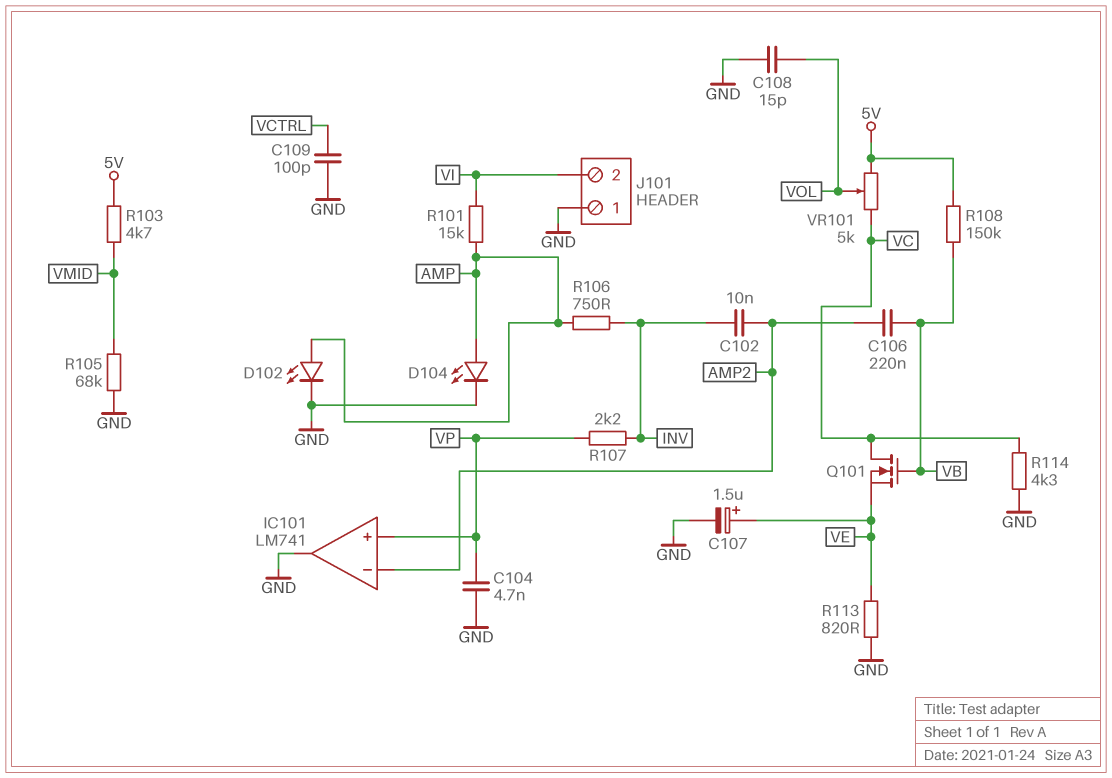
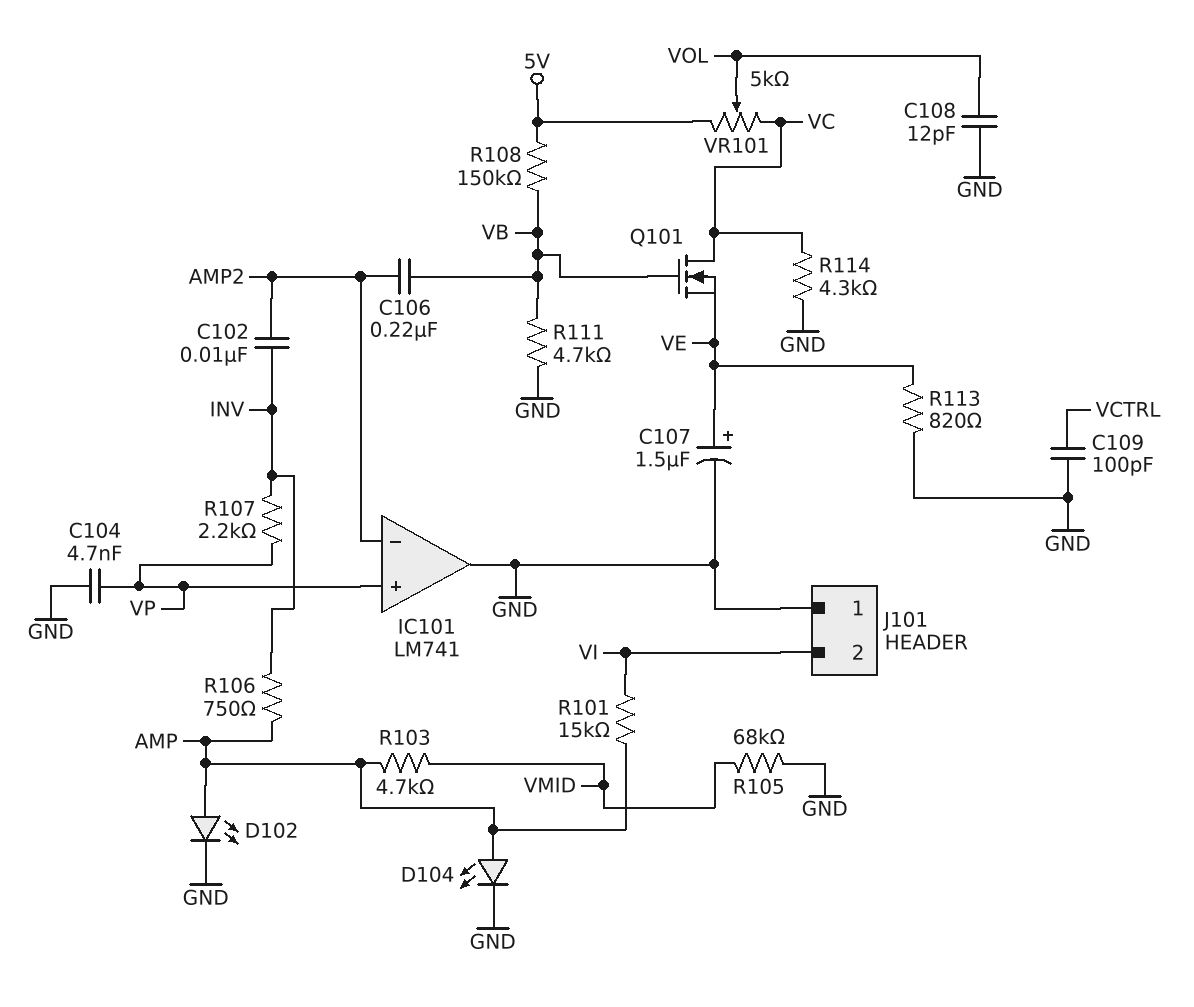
C108: 15pF (GND, VOL) -> 12pF (GND, VOL)
R103: 4.7k (5V, VMID) -> 4.7k (AMP, VMID)
R111: none -> 4.7k (GND, VB)

